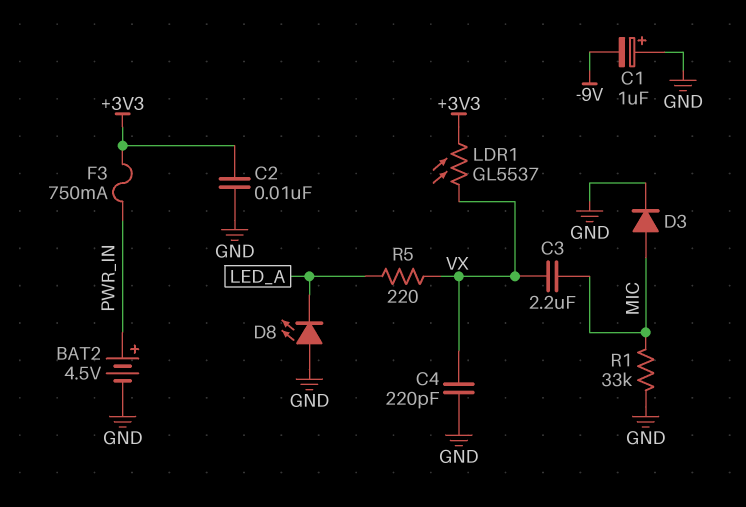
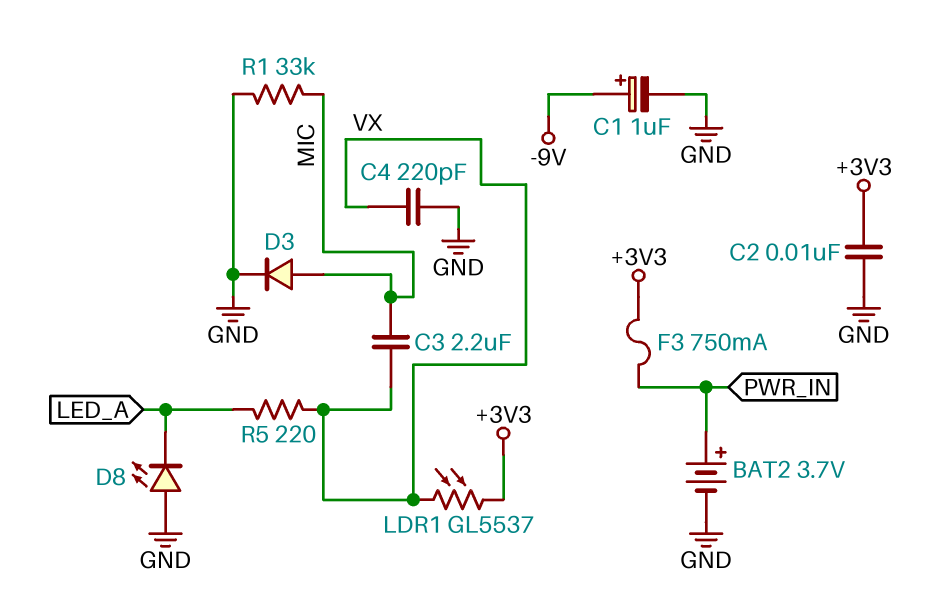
BAT2: 4.5V (plus PWR_IN, minus GND) -> 3.7V (plus PWR_IN, minus GND)
C1: 1uF (plus GND, minus -9V) -> 1uF (plus -9V, minus GND)

